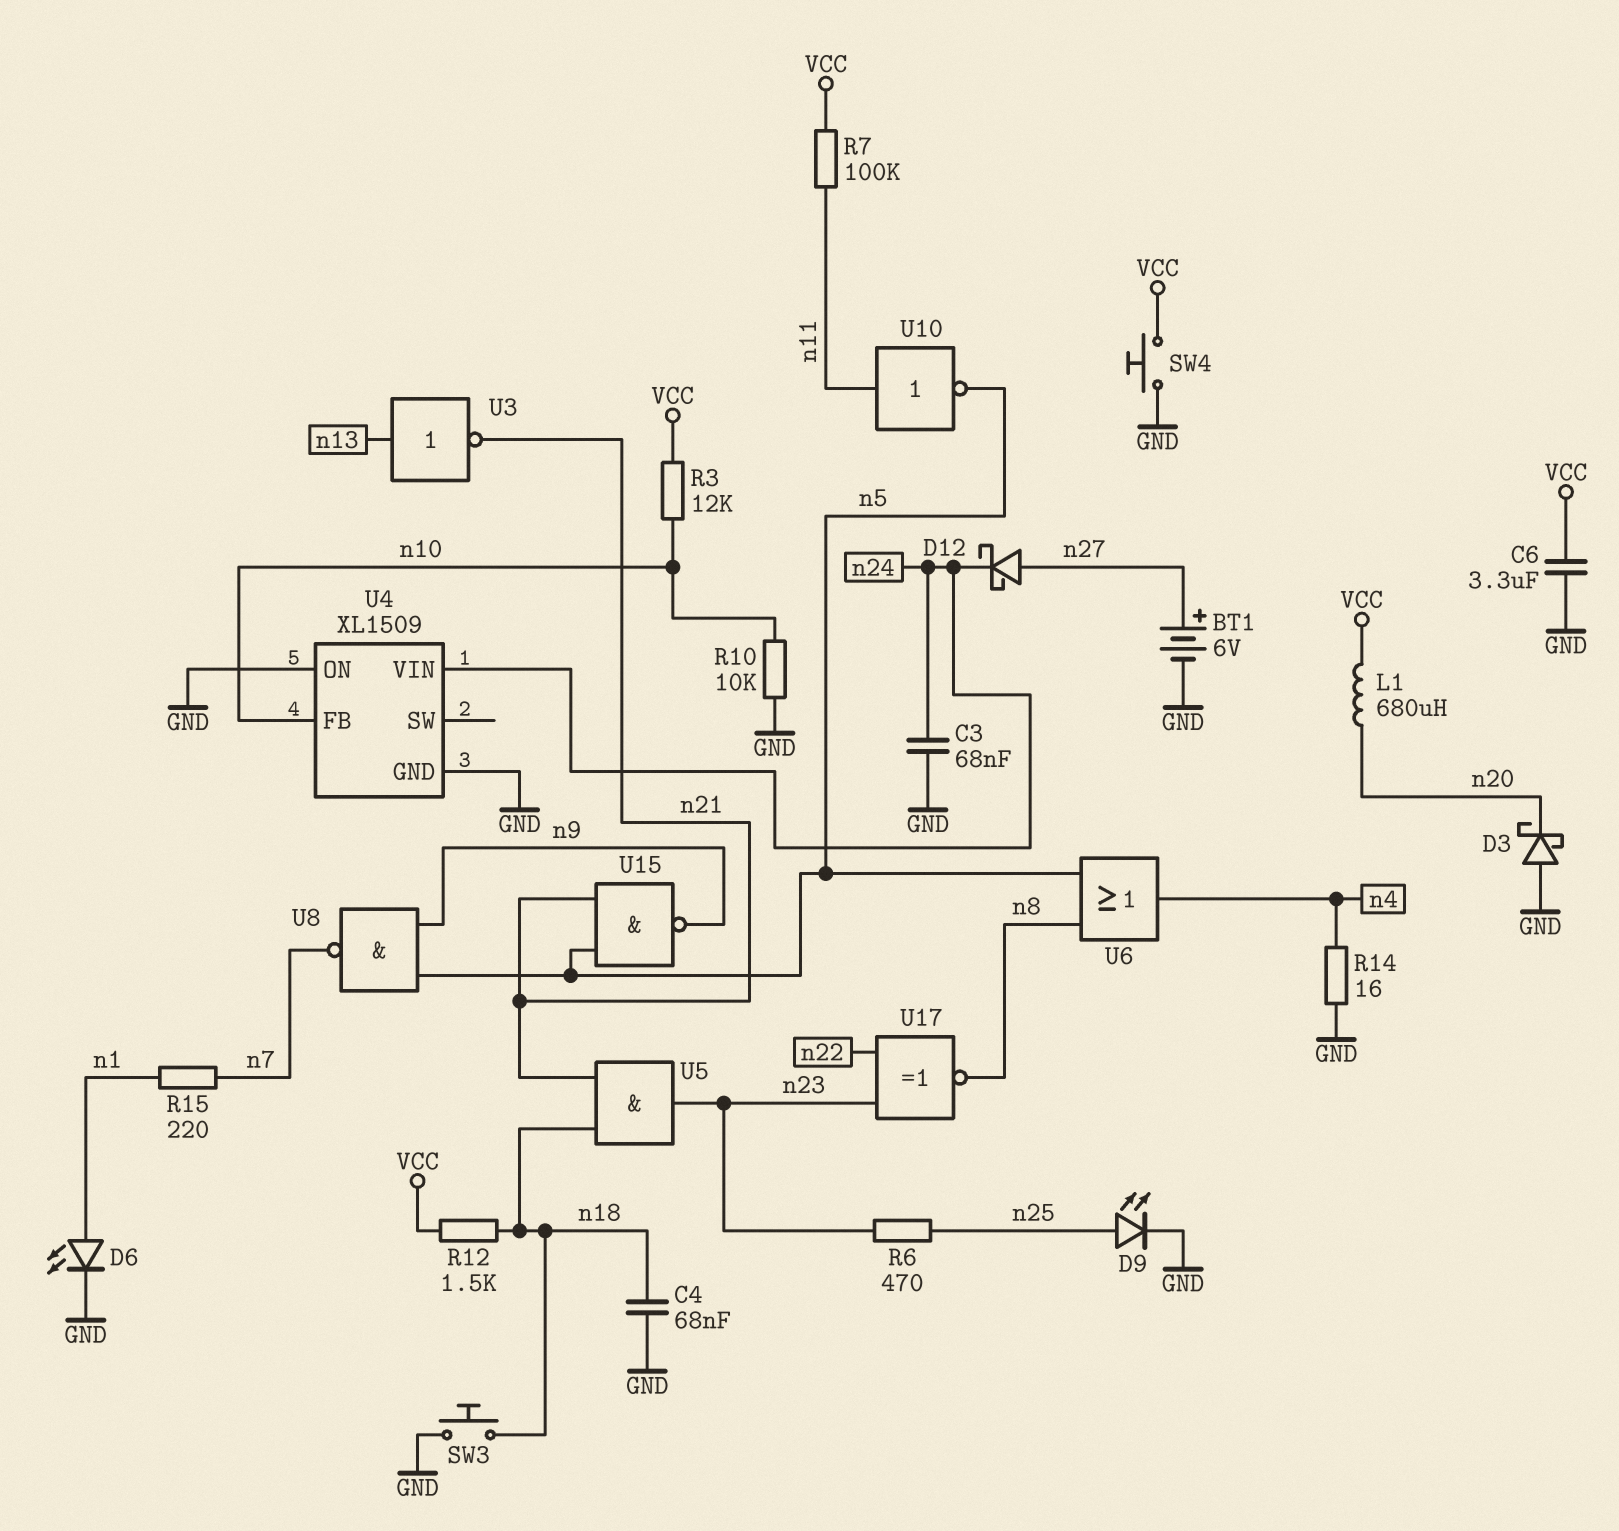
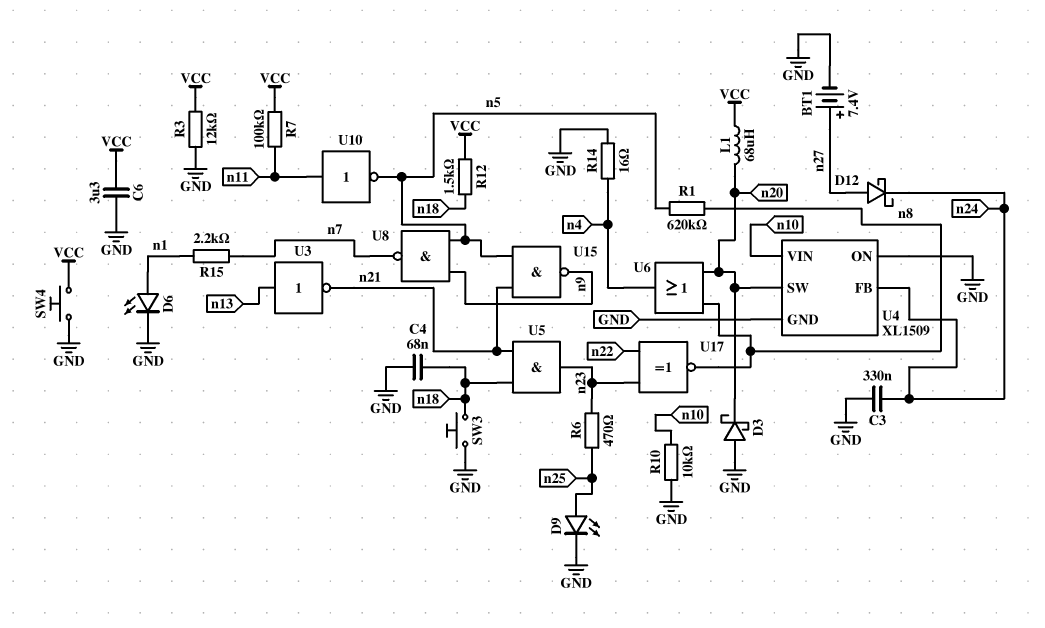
BT1: 6V (plus n27, minus GND) -> 7.4V (plus n27, minus GND)
C3: 68nF (GND, n24) -> 330nF (GND, n24)
L1: 680uH (VCC, n20) -> 68uH (VCC, n20)
R1: none -> 620k (n5, n8)
R3: 12k (VCC, n10) -> 12k (GND, VCC)
R15: 220 (n1, n7) -> 2.2k (n1, n7)
U4 pin FB: n10 -> n24
U4 pin SW: none -> n20
U4 pin VIN: n24 -> n10
U6: OR (in n5, in n8, out n4) -> OR (in n8, in n20, out n4)

